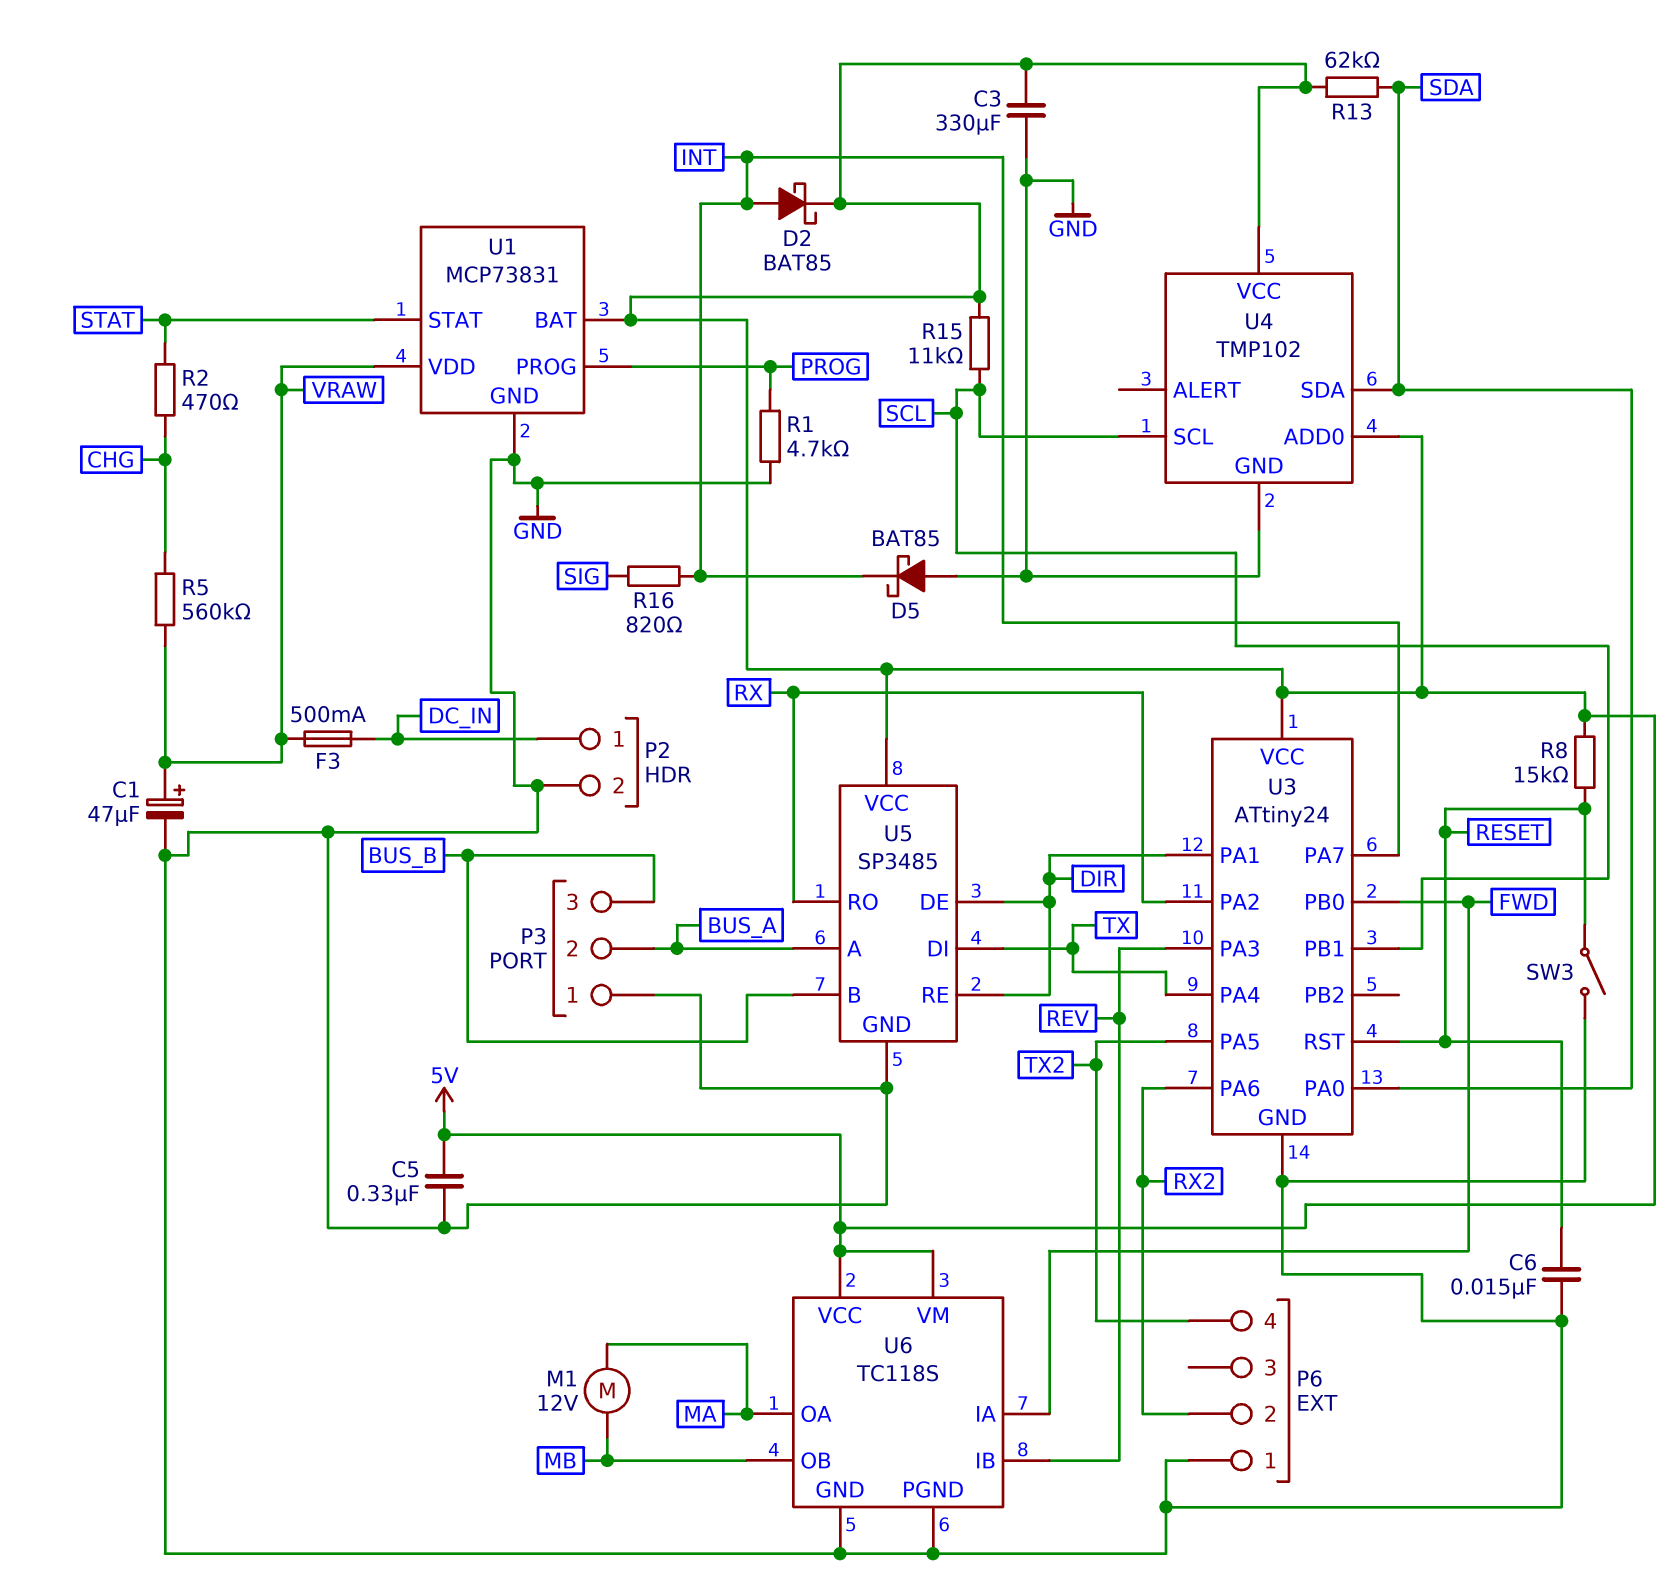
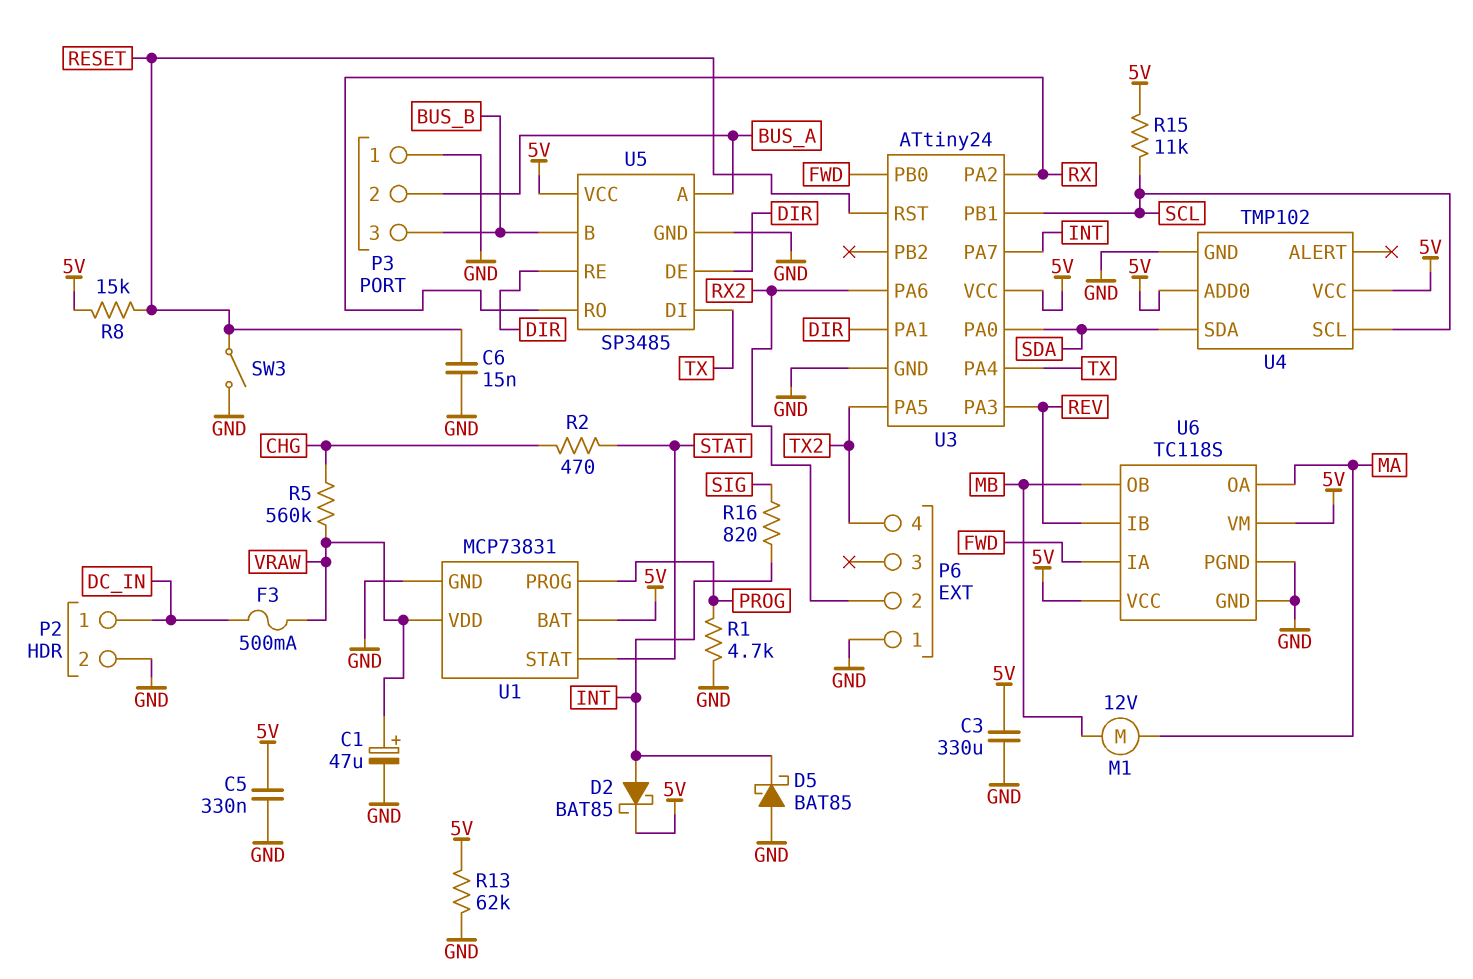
R13: 62k (5V, SDA) -> 62k (5V, GND)

